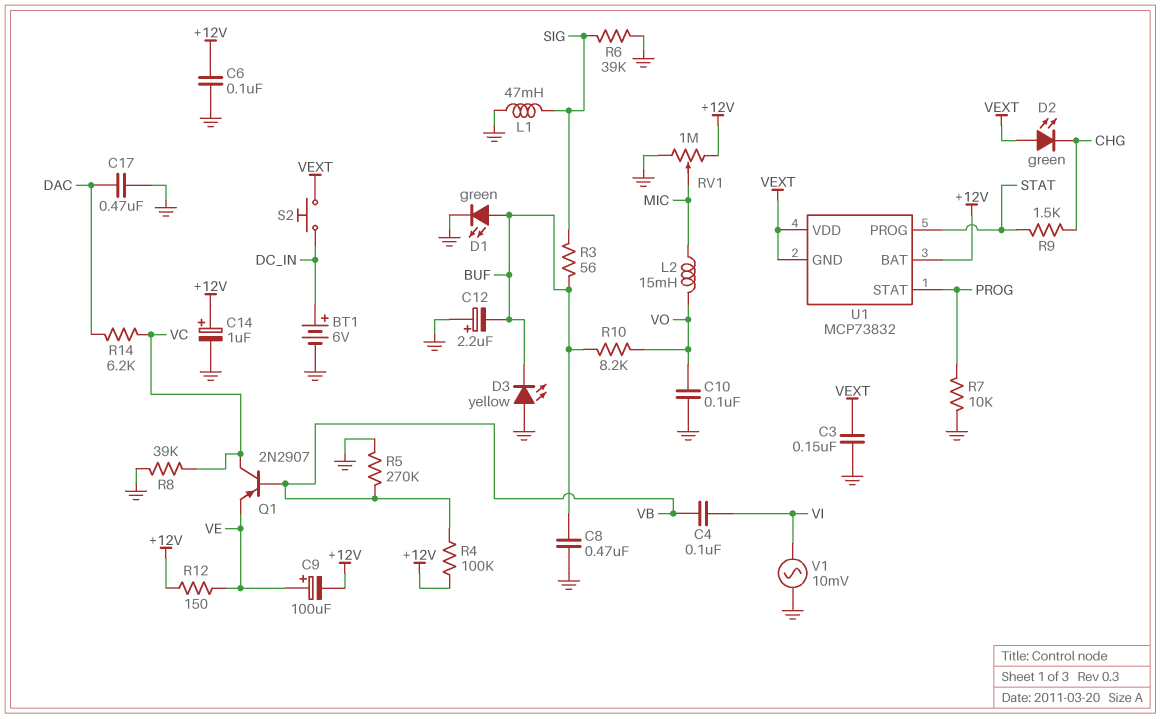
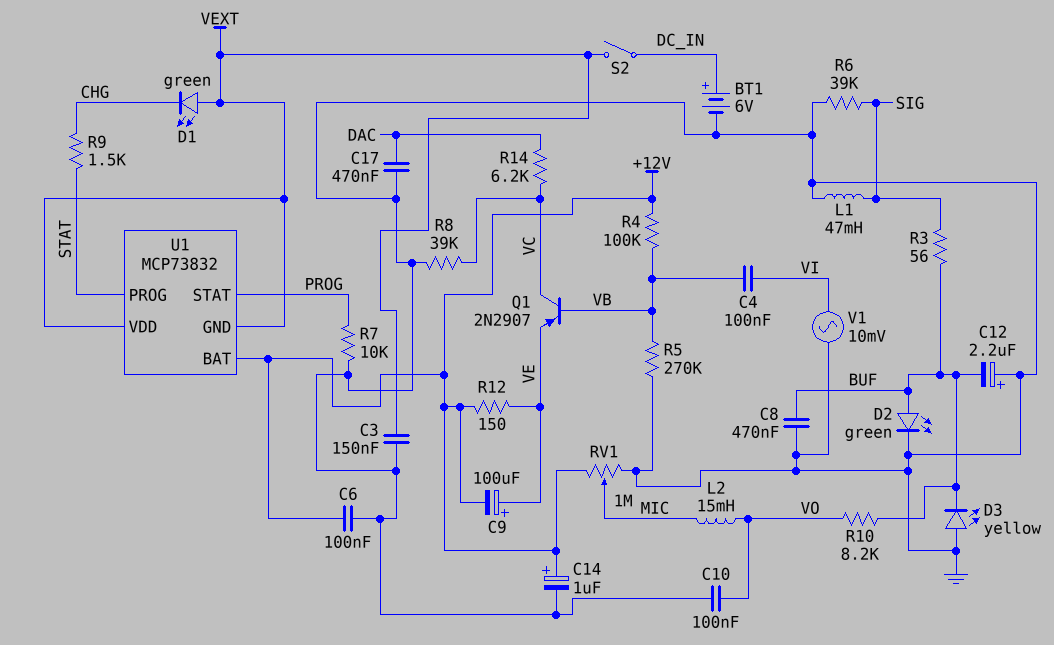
D1: LED green (A BUF, K GND) -> LED green (A VEXT, K CHG)
D2: LED green (A VEXT, K CHG) -> LED green (A BUF, K GND)
S2: button (DC_IN, VEXT) -> switch (DC_IN, VEXT)

